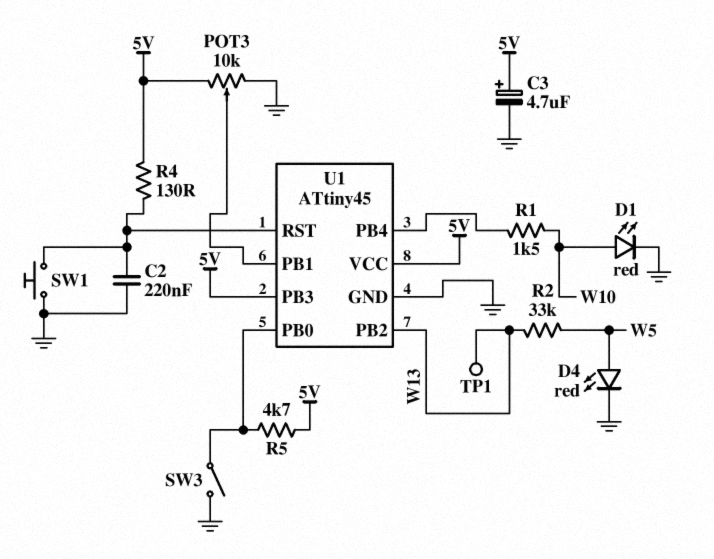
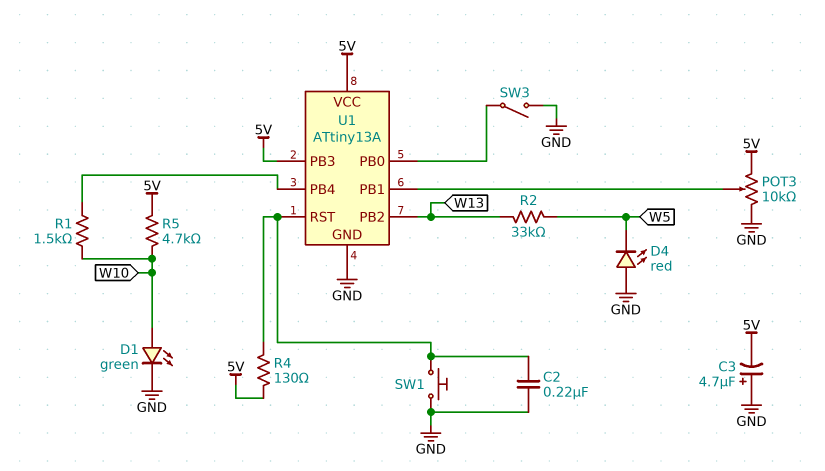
C3: 4.7uF (plus 5V, minus GND) -> 4.7uF (plus GND, minus 5V)
D1: LED red (A W10, K GND) -> LED green (A W10, K GND)
D4: LED red (A W5, K GND) -> LED red (A GND, K W5)
R5: 4.7k (5V, U1/PB0) -> 4.7k (5V, W10)
TP1: test point (W13) -> none
U1: ATtiny45 -> ATtiny13A

